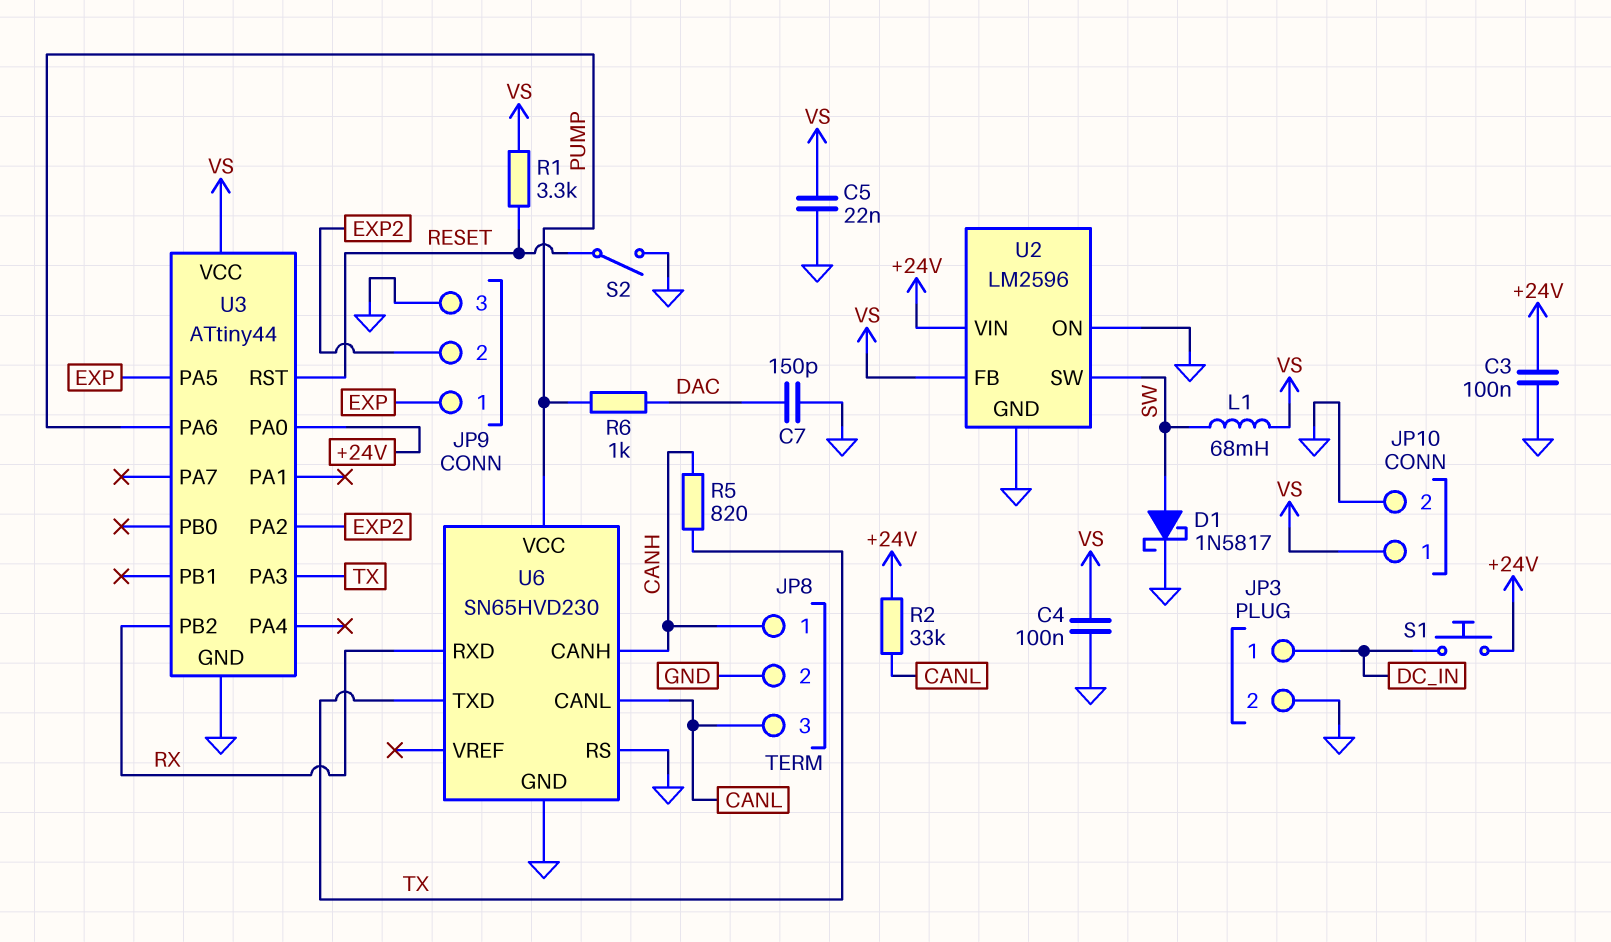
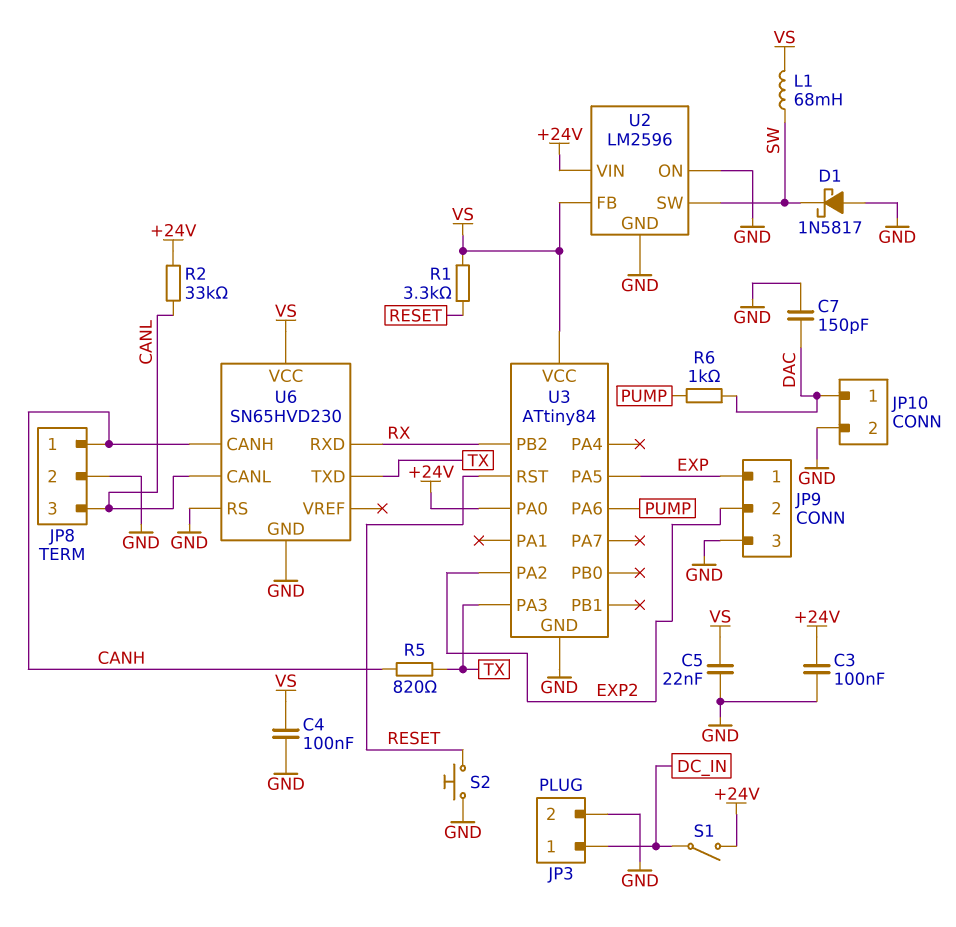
D1: schottky 1N5817 (A SW, K GND) -> schottky 1N5817 (A GND, K SW)
JP10 pin 1: VS -> DAC
S1: button (+24V, DC_IN) -> switch (+24V, DC_IN)
S2: switch (GND, RESET) -> button (GND, RESET)
U3: ATtiny44 -> ATtiny84
U6 pin VCC: PUMP -> VS

